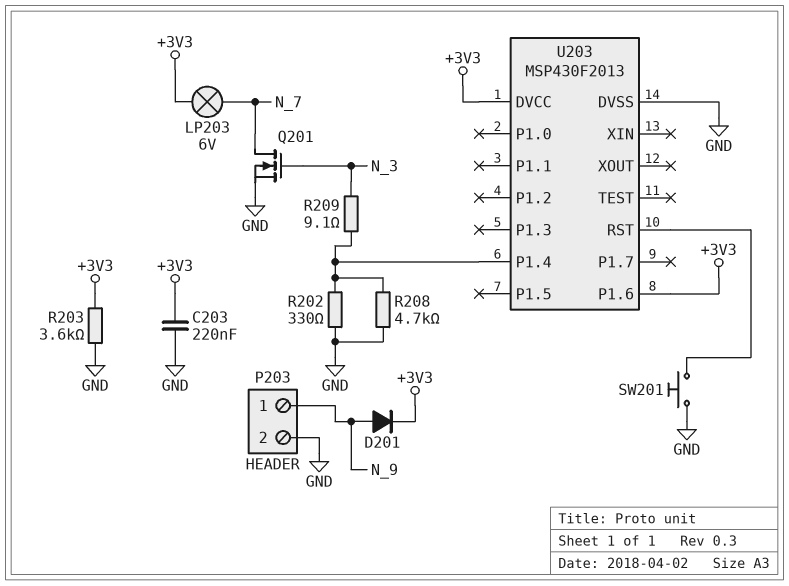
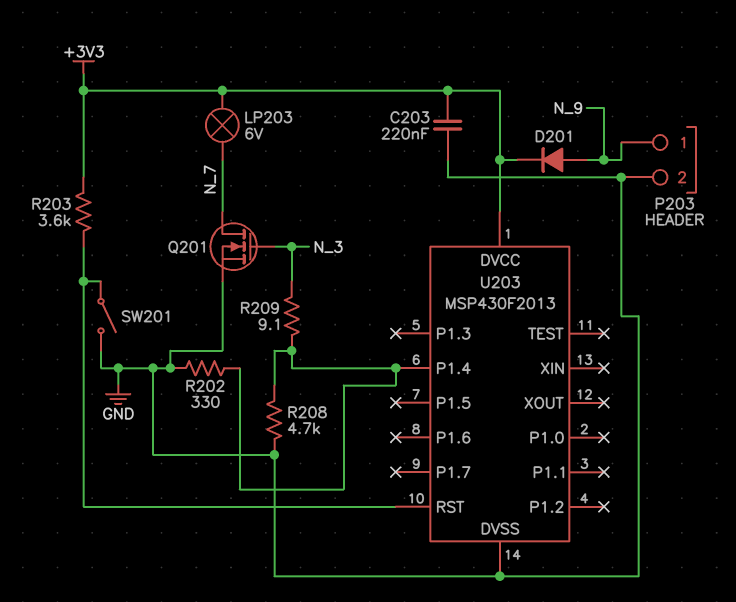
R203: 3.6k (+3V3, GND) -> 3.6k (+3V3, U203/RST)
SW201: button (GND, U203/RST) -> switch (GND, U203/RST)
U203 pin P1.6: +3V3 -> none

